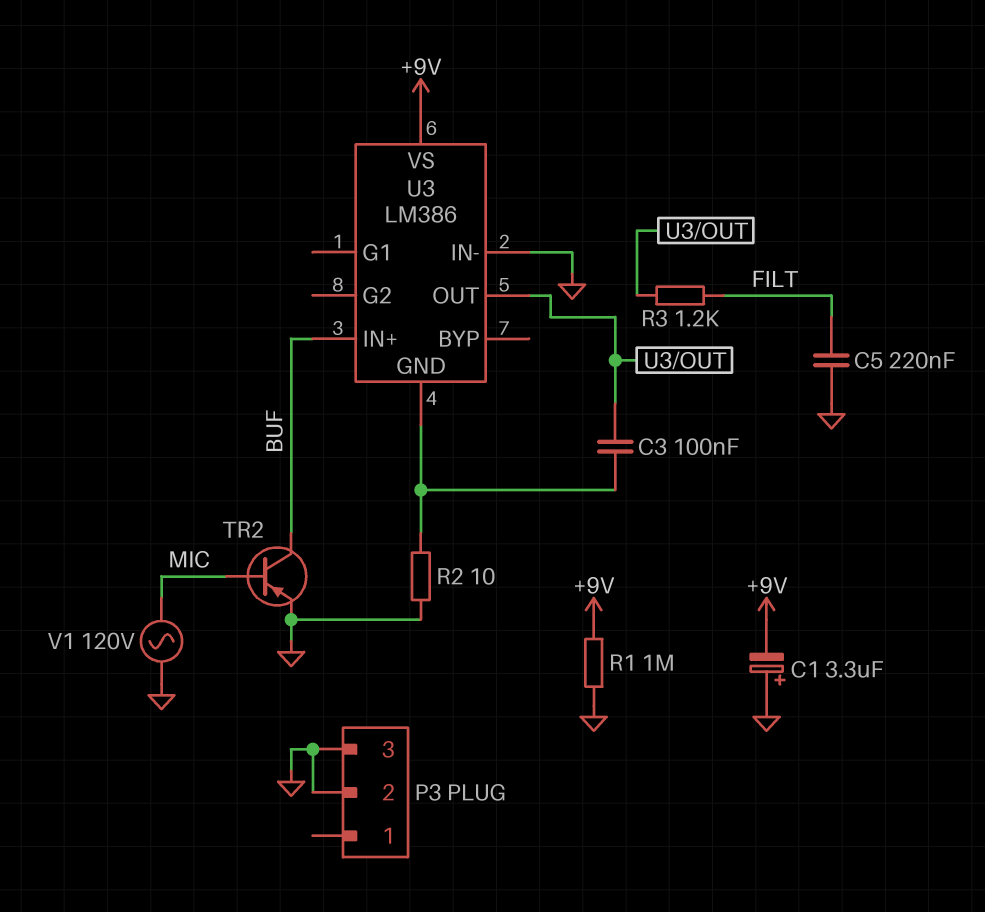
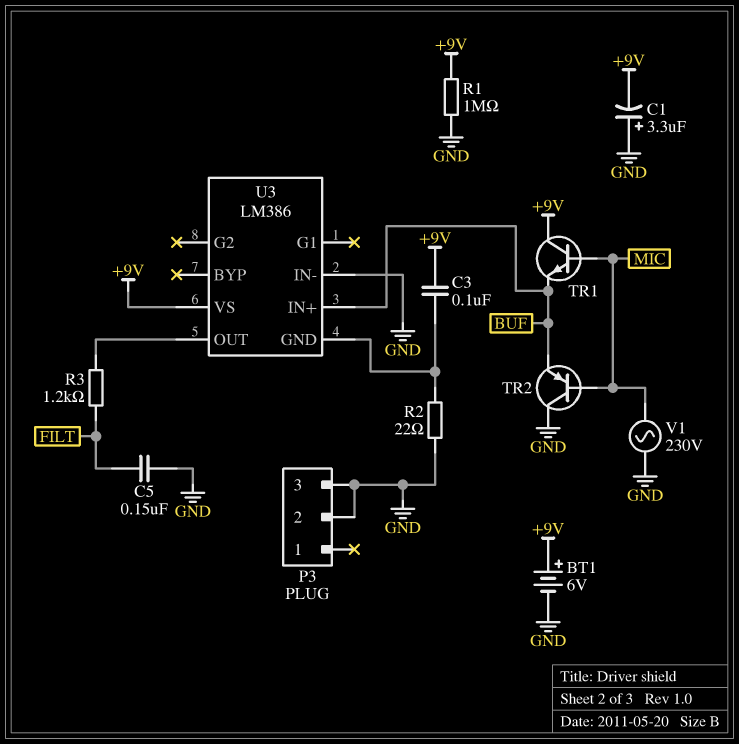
BT1: none -> 6V (plus +9V, minus GND)
C3: 100nF (U3/GND, U3/OUT) -> 100nF (+9V, U3/GND)
C5: 220nF (FILT, GND) -> 150nF (FILT, GND)
R2: 10 (GND, U3/GND) -> 22 (GND, U3/GND)
TR1: none -> NPN (B MIC, C +9V, E BUF)
TR2: PNP (B MIC, C BUF, E GND) -> PNP (B MIC, C GND, E BUF)
V1: AC 120V (GND, MIC) -> AC 230V (GND, MIC)

